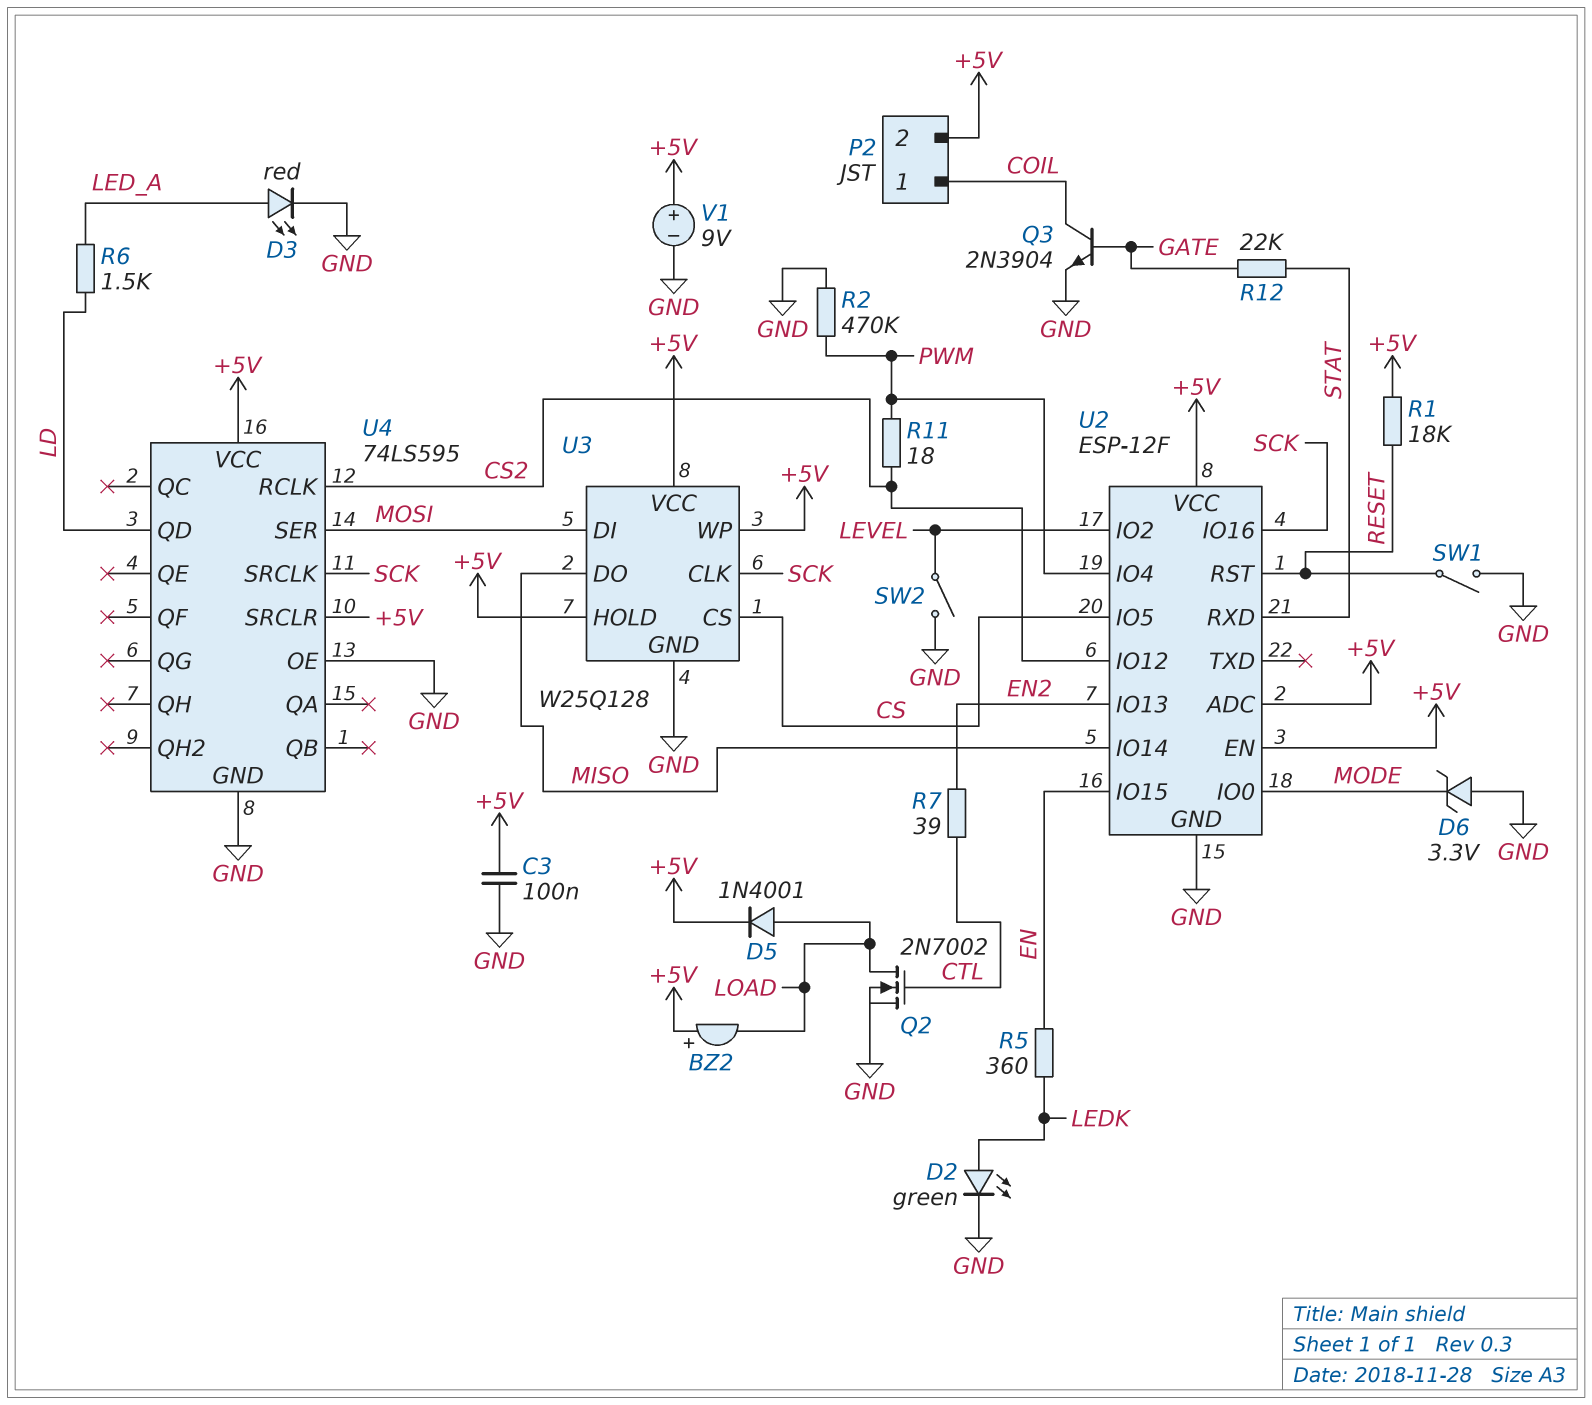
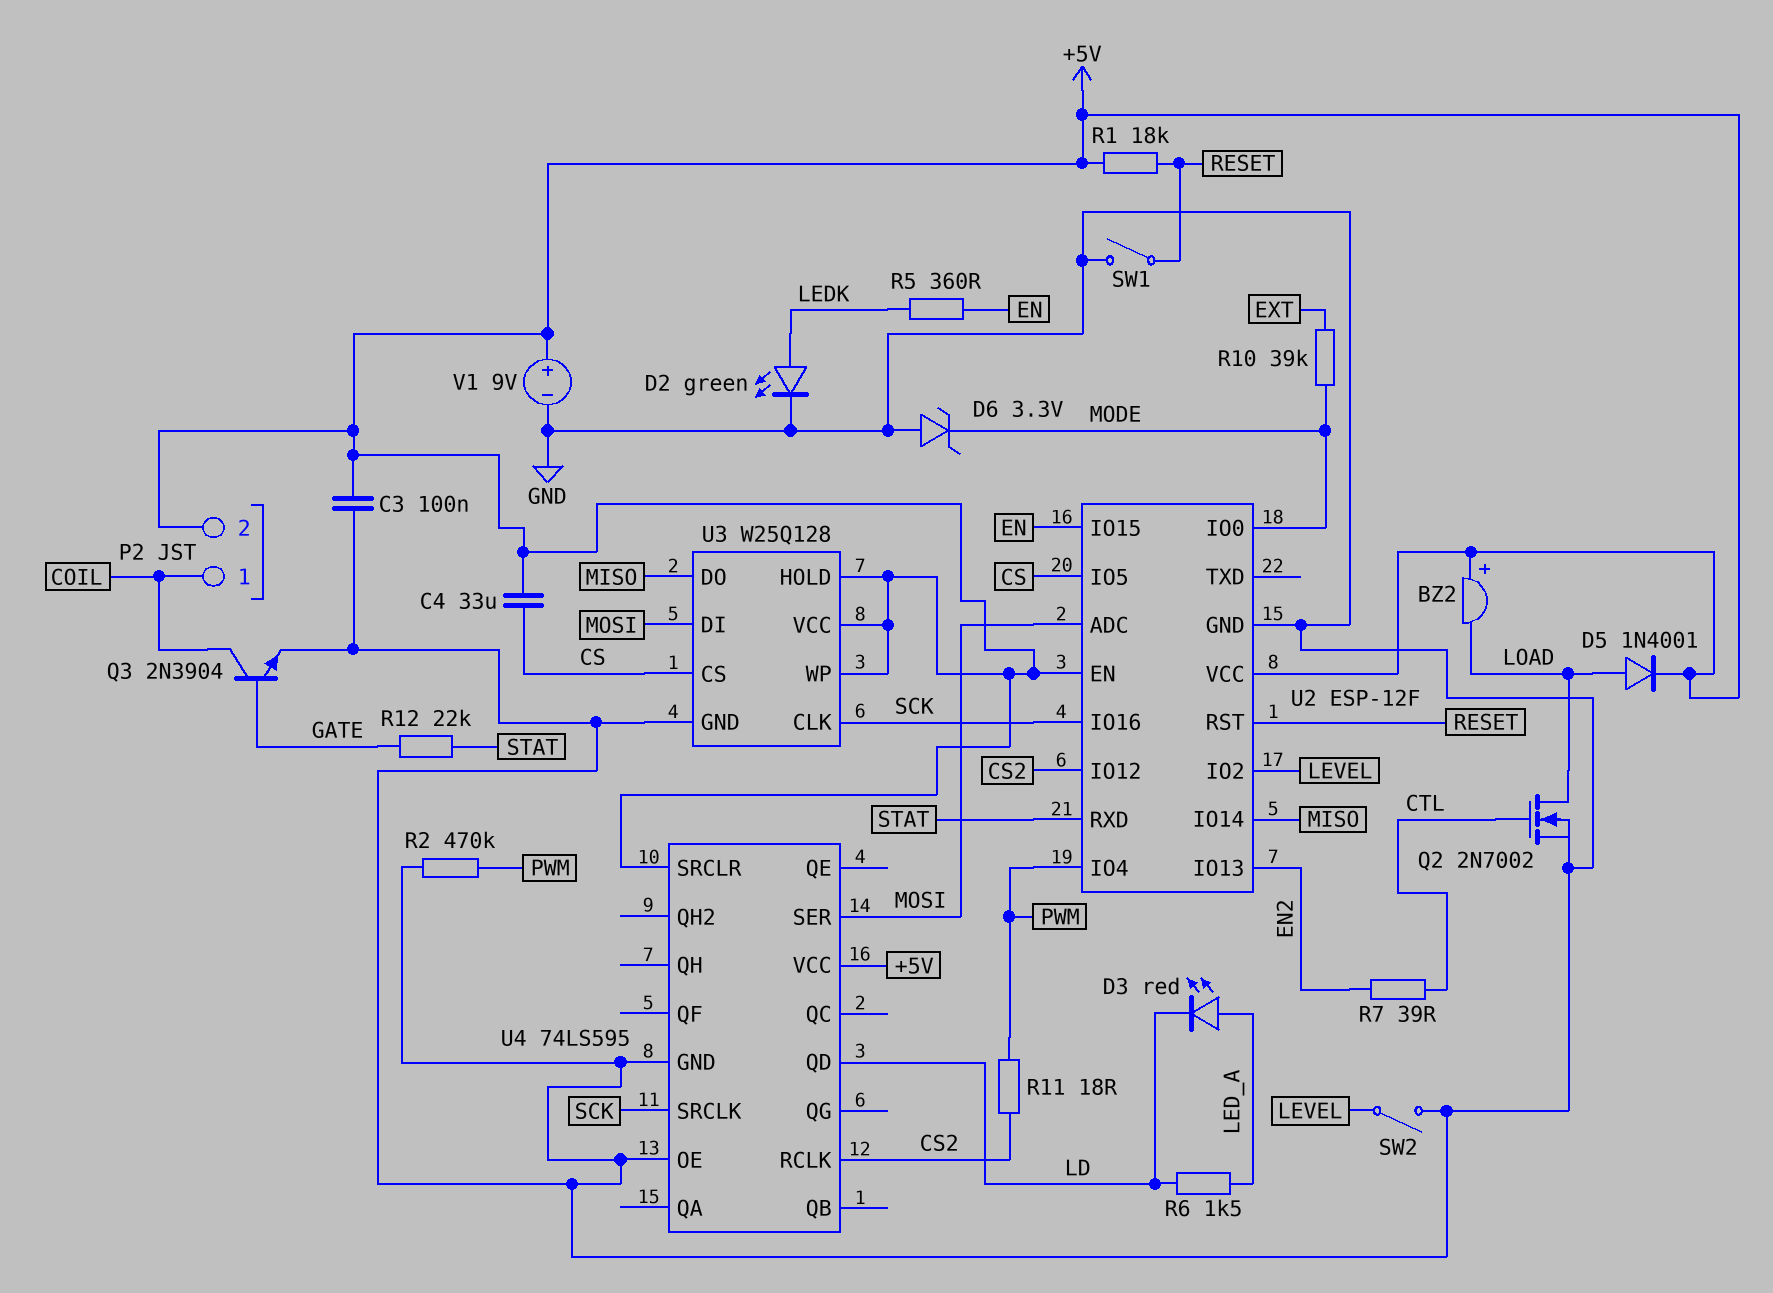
C4: none -> 33uF (+5V, CS)
D3: LED red (A LED_A, K GND) -> LED red (A LED_A, K LD)
R10: none -> 39k (EXT, MODE)
U2 pin ADC: +5V -> MOSI

